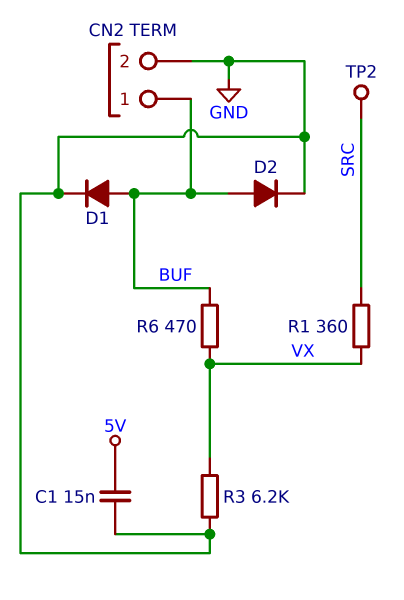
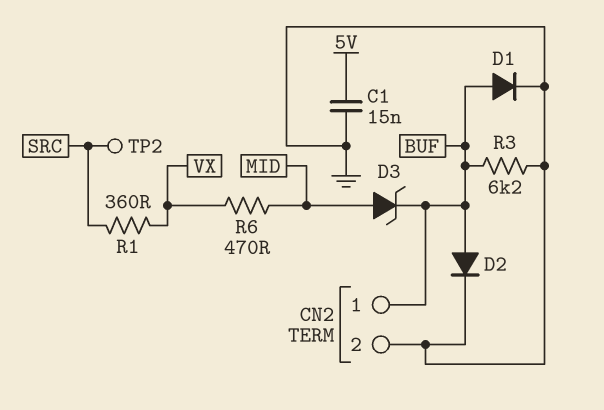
D3: none -> zener (A MID, K BUF)
R3: 6.2k (GND, VX) -> 6.2k (BUF, GND)
R6: 470 (BUF, VX) -> 470 (MID, VX)

